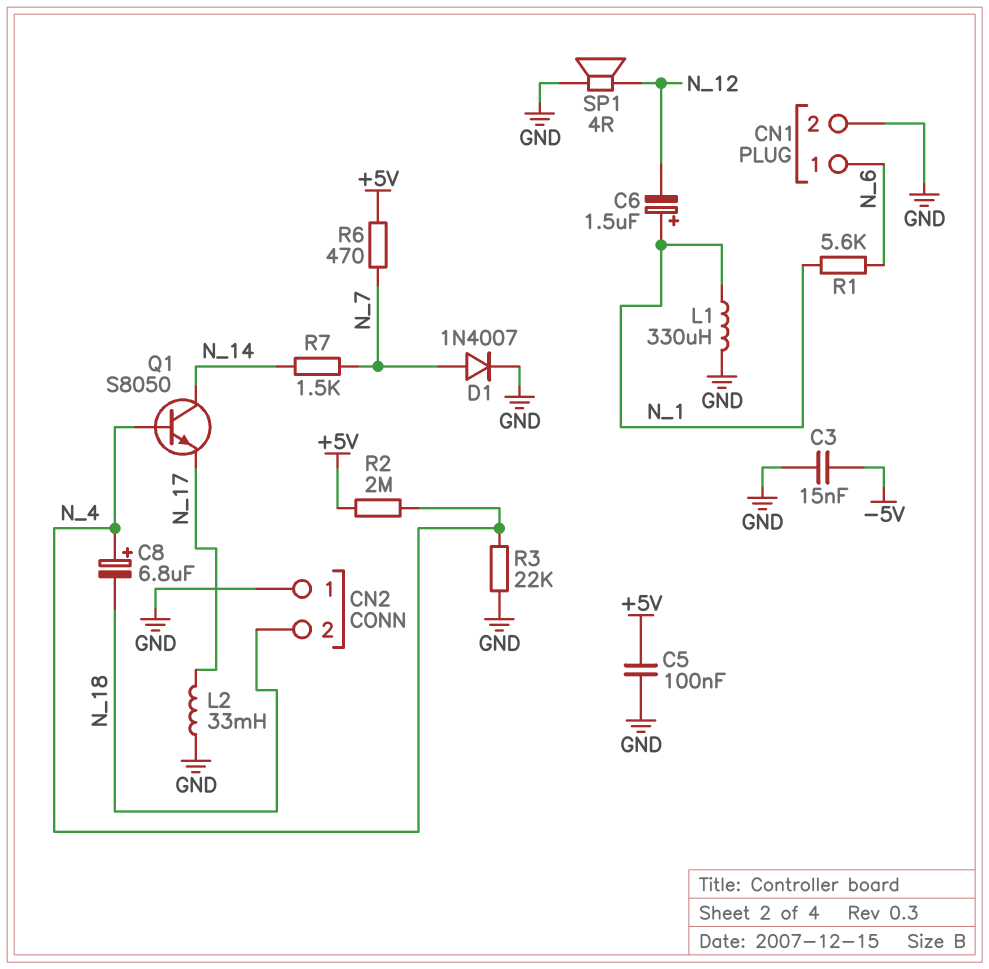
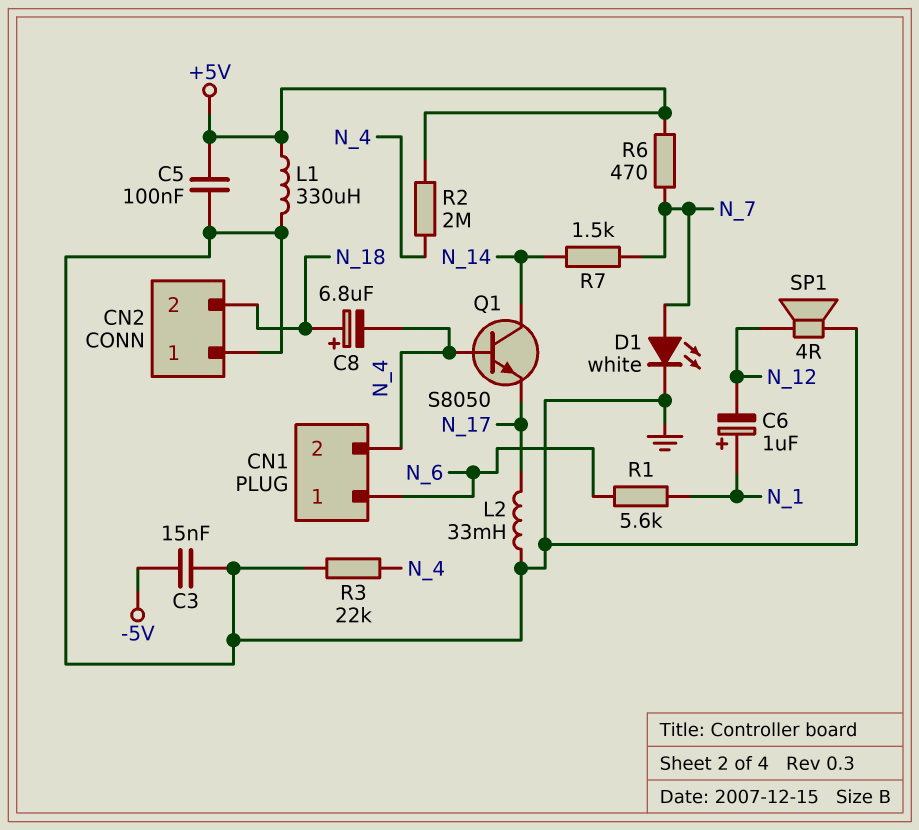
C6: 1.5uF (plus N_1, minus N_12) -> 1uF (plus N_1, minus N_12)
C8: 6.8uF (plus N_4, minus N_18) -> 6.8uF (plus N_18, minus N_4)
CN1 pin 2: GND -> N_4
D1: diode 1N4007 (A N_7, K GND) -> LED white (A N_7, K GND)
L1: 330uH (GND, N_1) -> 330uH (+5V, GND)

